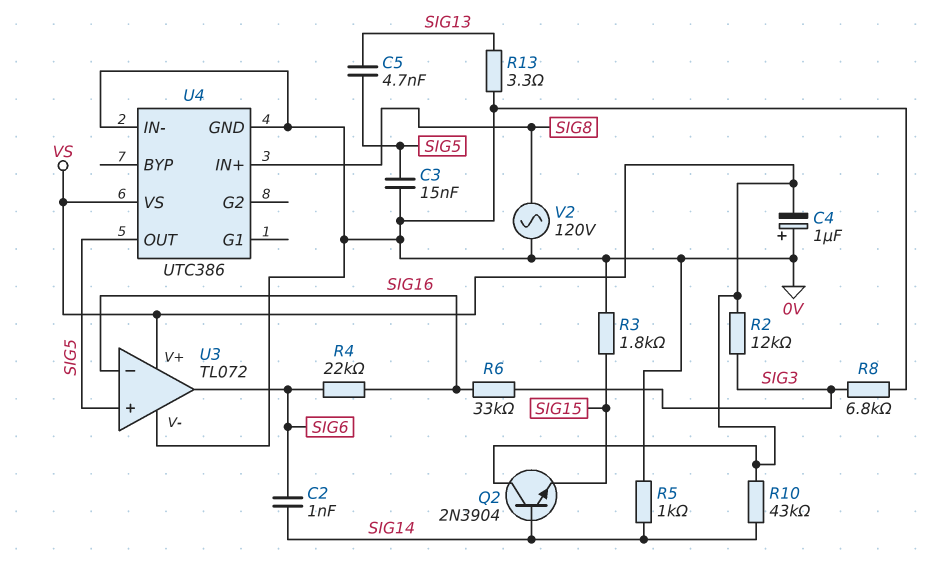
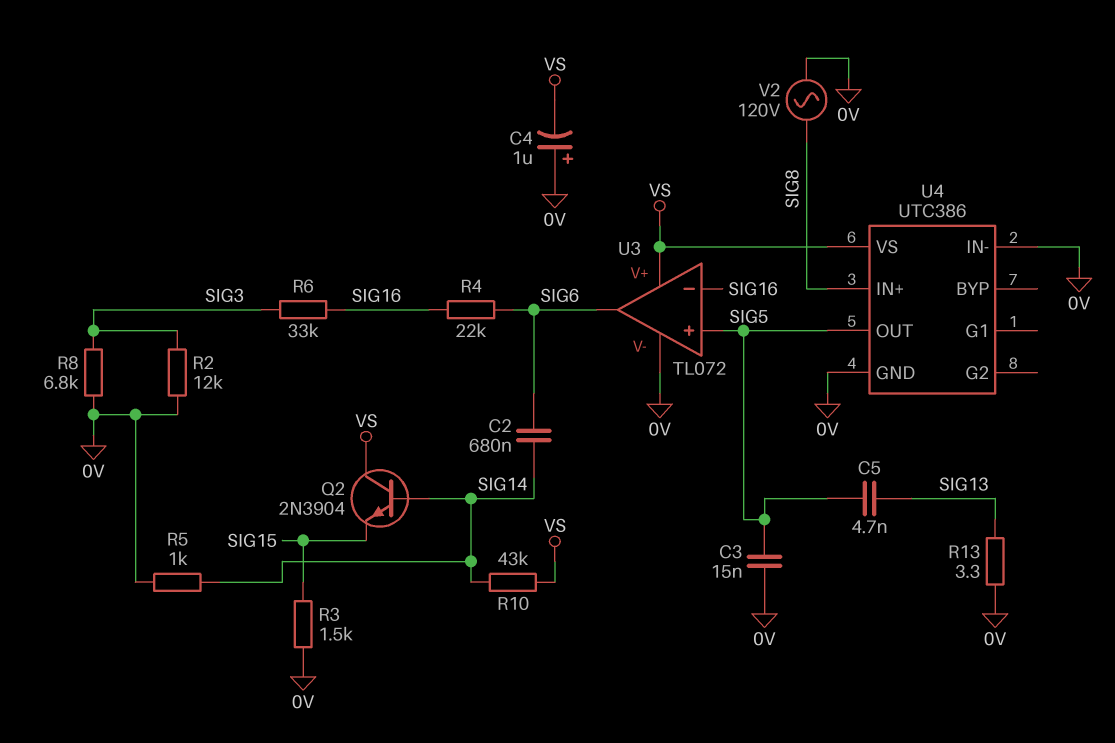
C2: 1nF (SIG6, SIG14) -> 680nF (SIG6, SIG14)
R2: 12k (SIG3, VS) -> 12k (0V, SIG3)
R3: 1.8k (0V, SIG15) -> 1.5k (0V, SIG15)

